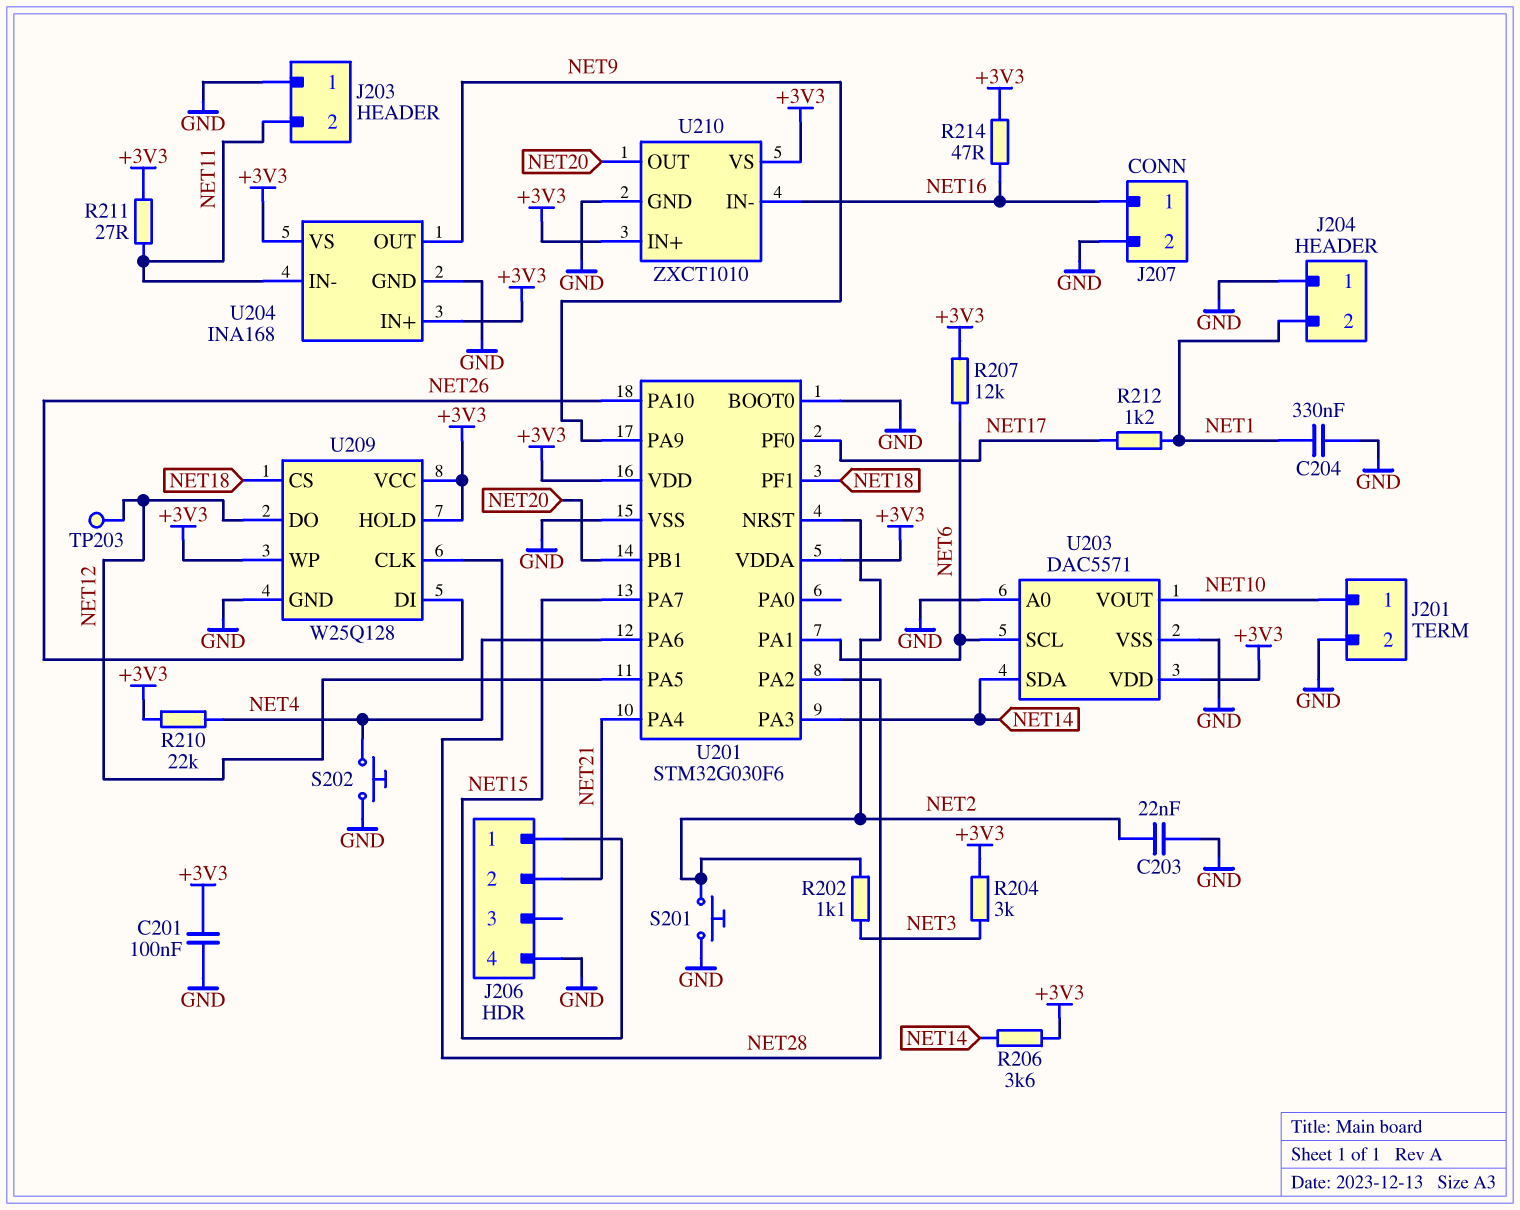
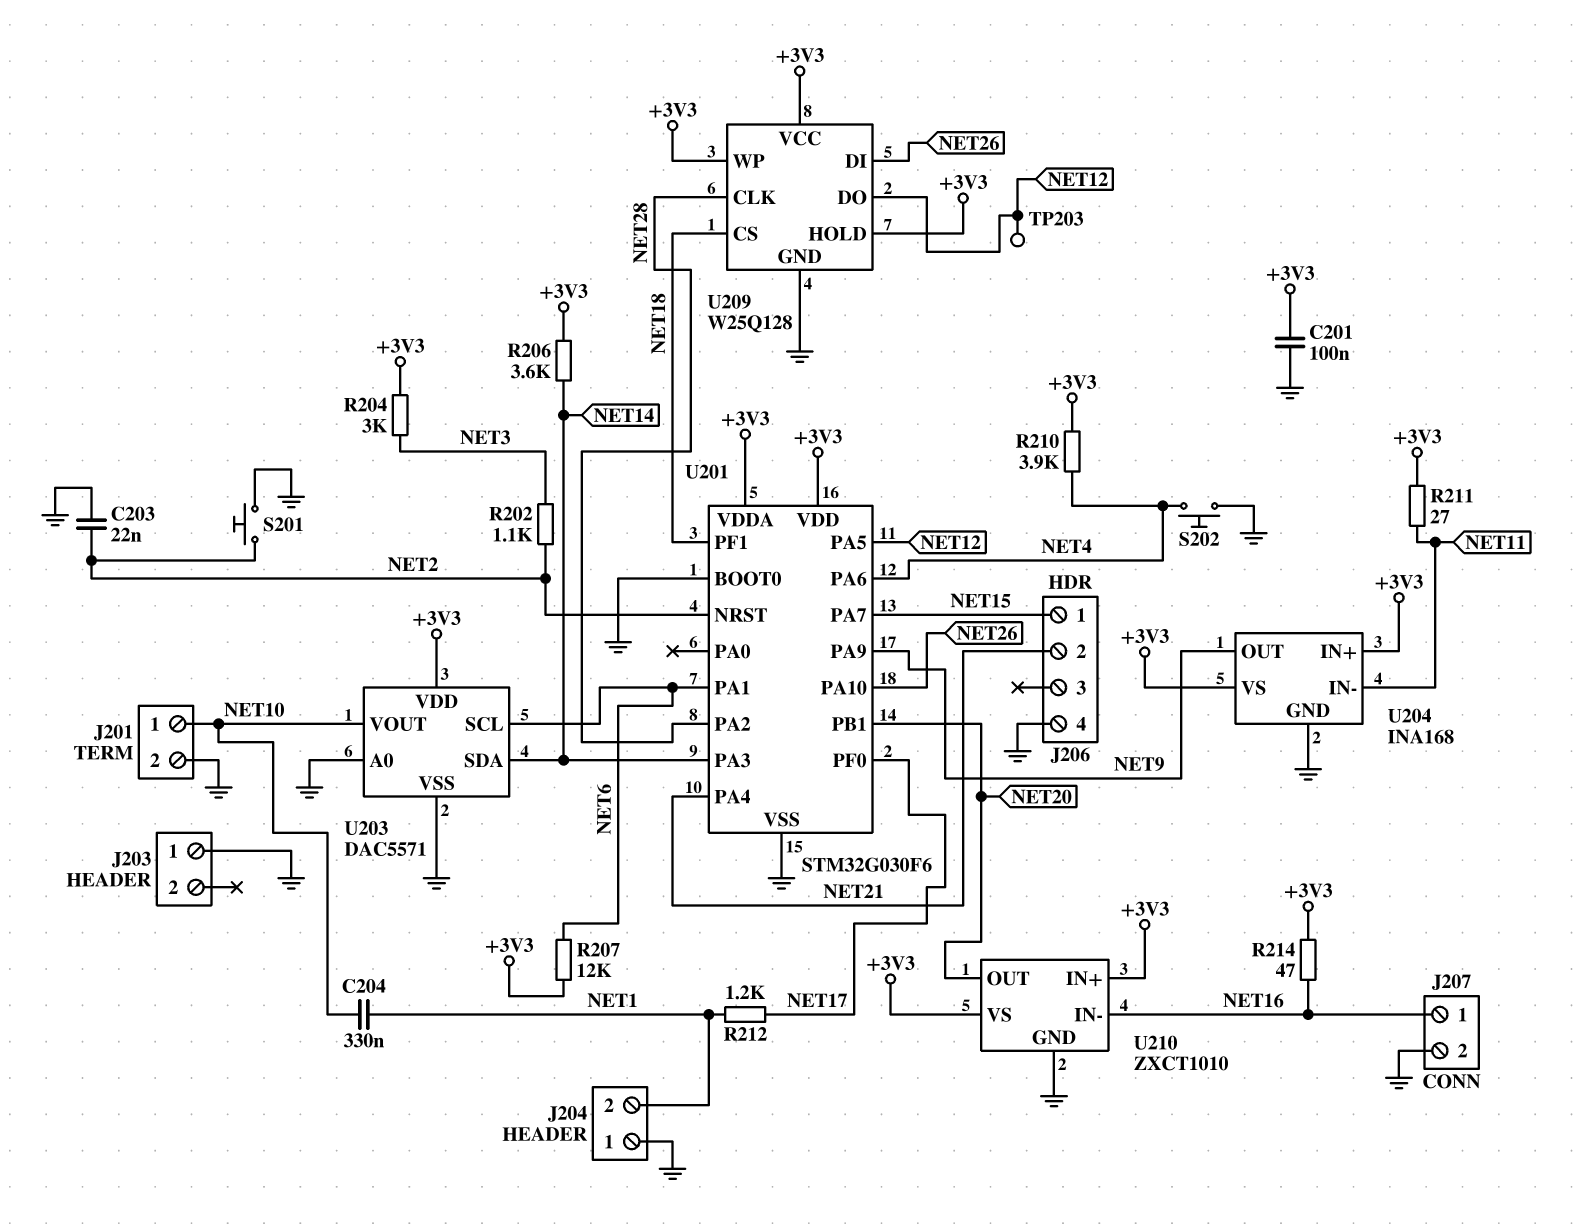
C204: 330nF (GND, NET1) -> 330nF (NET1, NET10)
J203 pin 2: NET11 -> none
R210: 22k (+3V3, NET4) -> 3.9k (+3V3, NET4)

